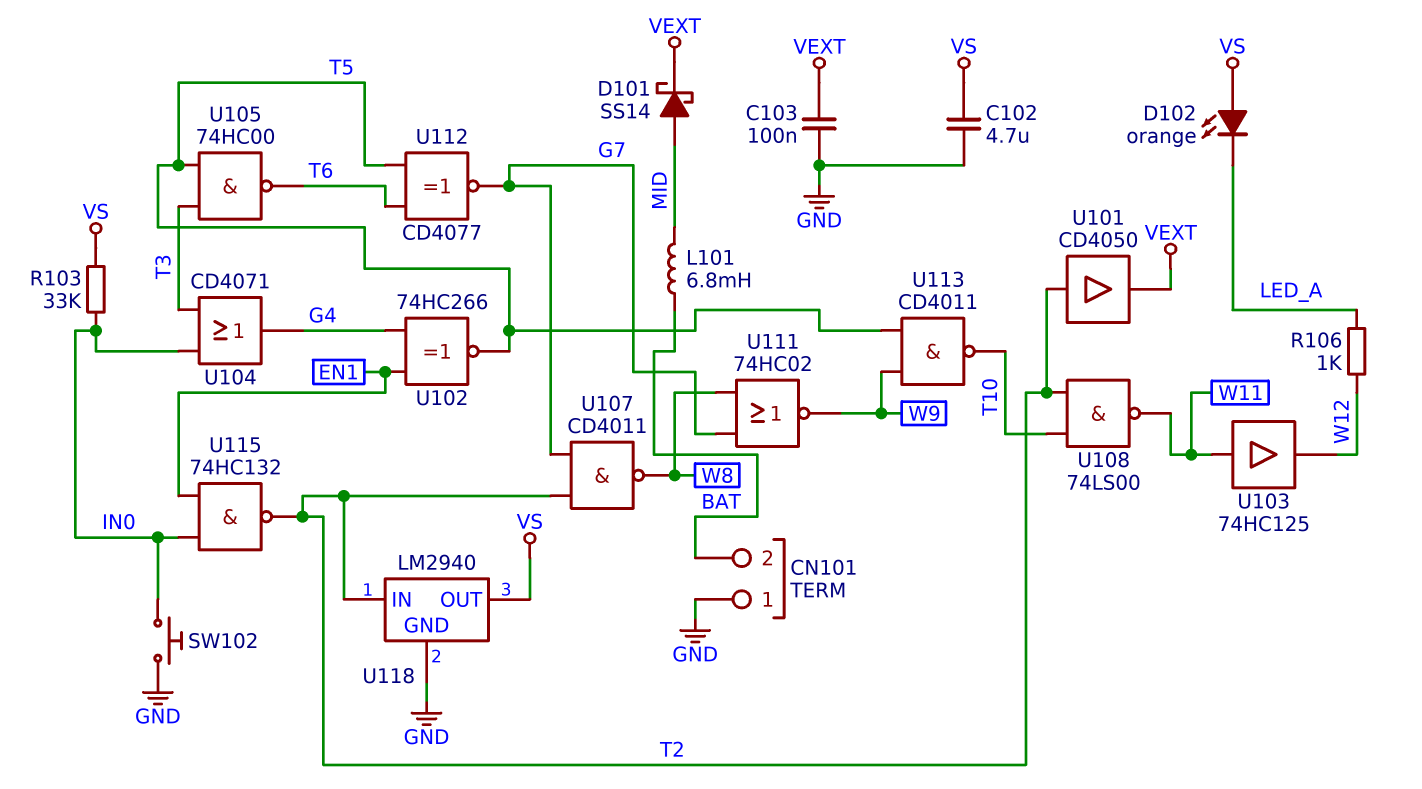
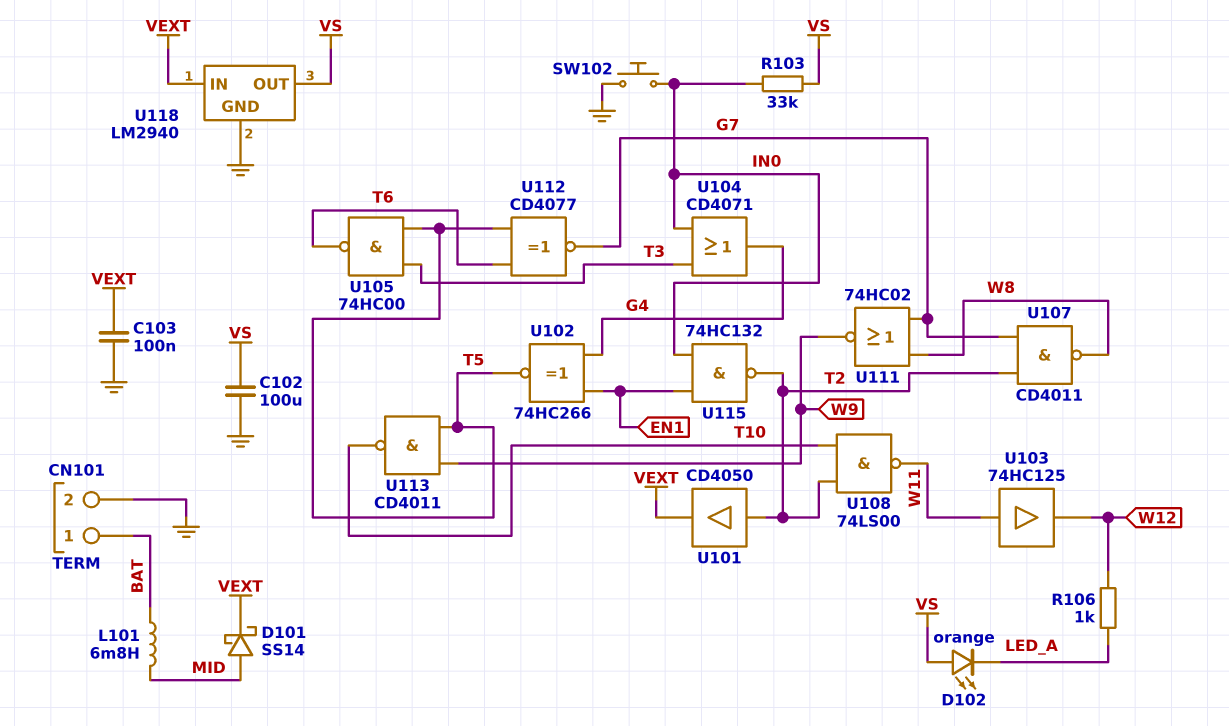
C102: 4.7uF (GND, VS) -> 100uF (GND, VS)
CN101 pin 1: GND -> BAT
CN101 pin 2: BAT -> GND
U118 pin IN: T2 -> VEXT

